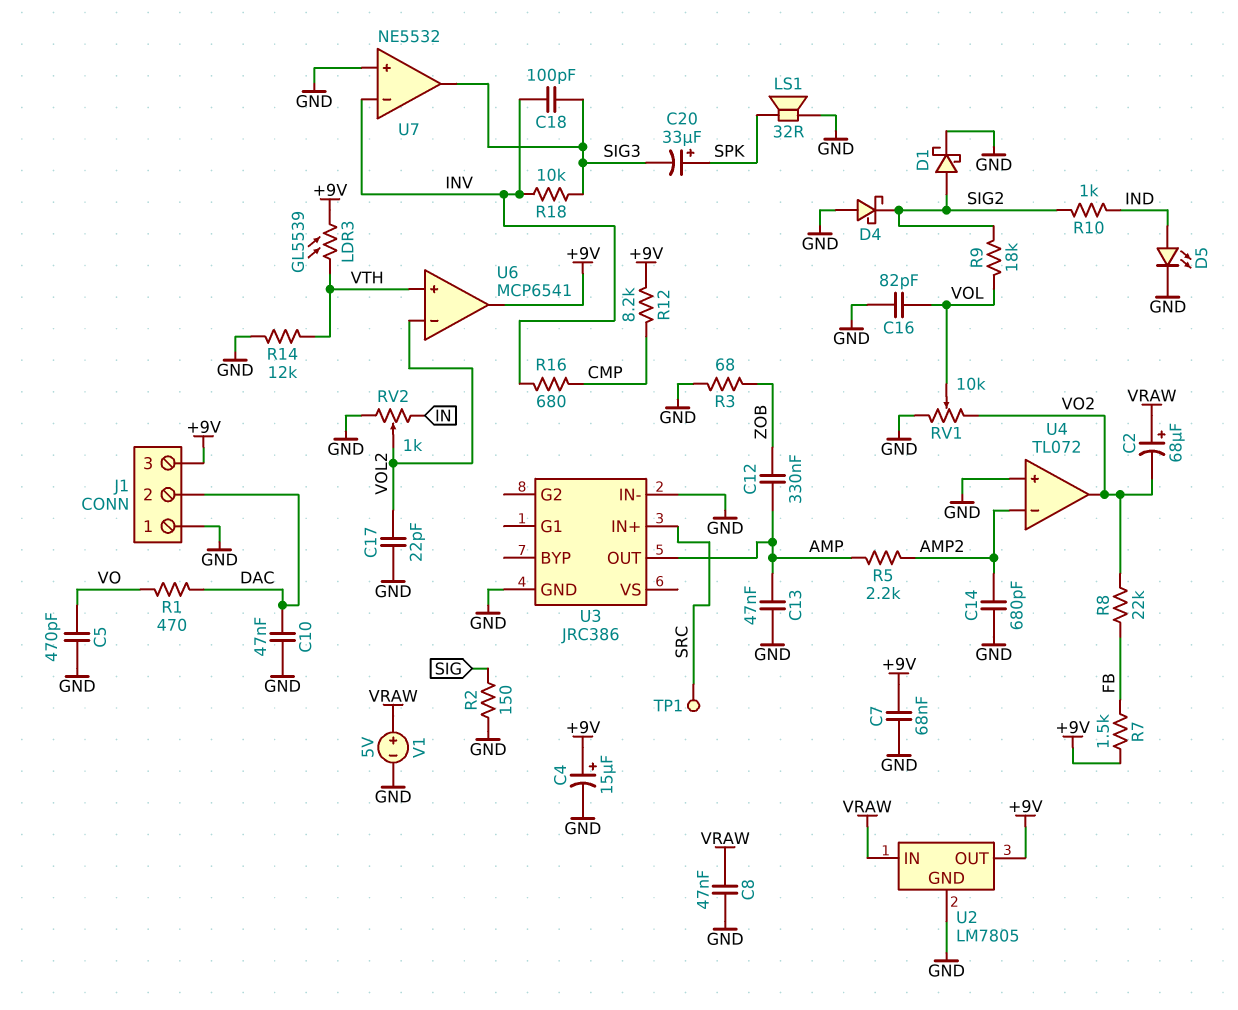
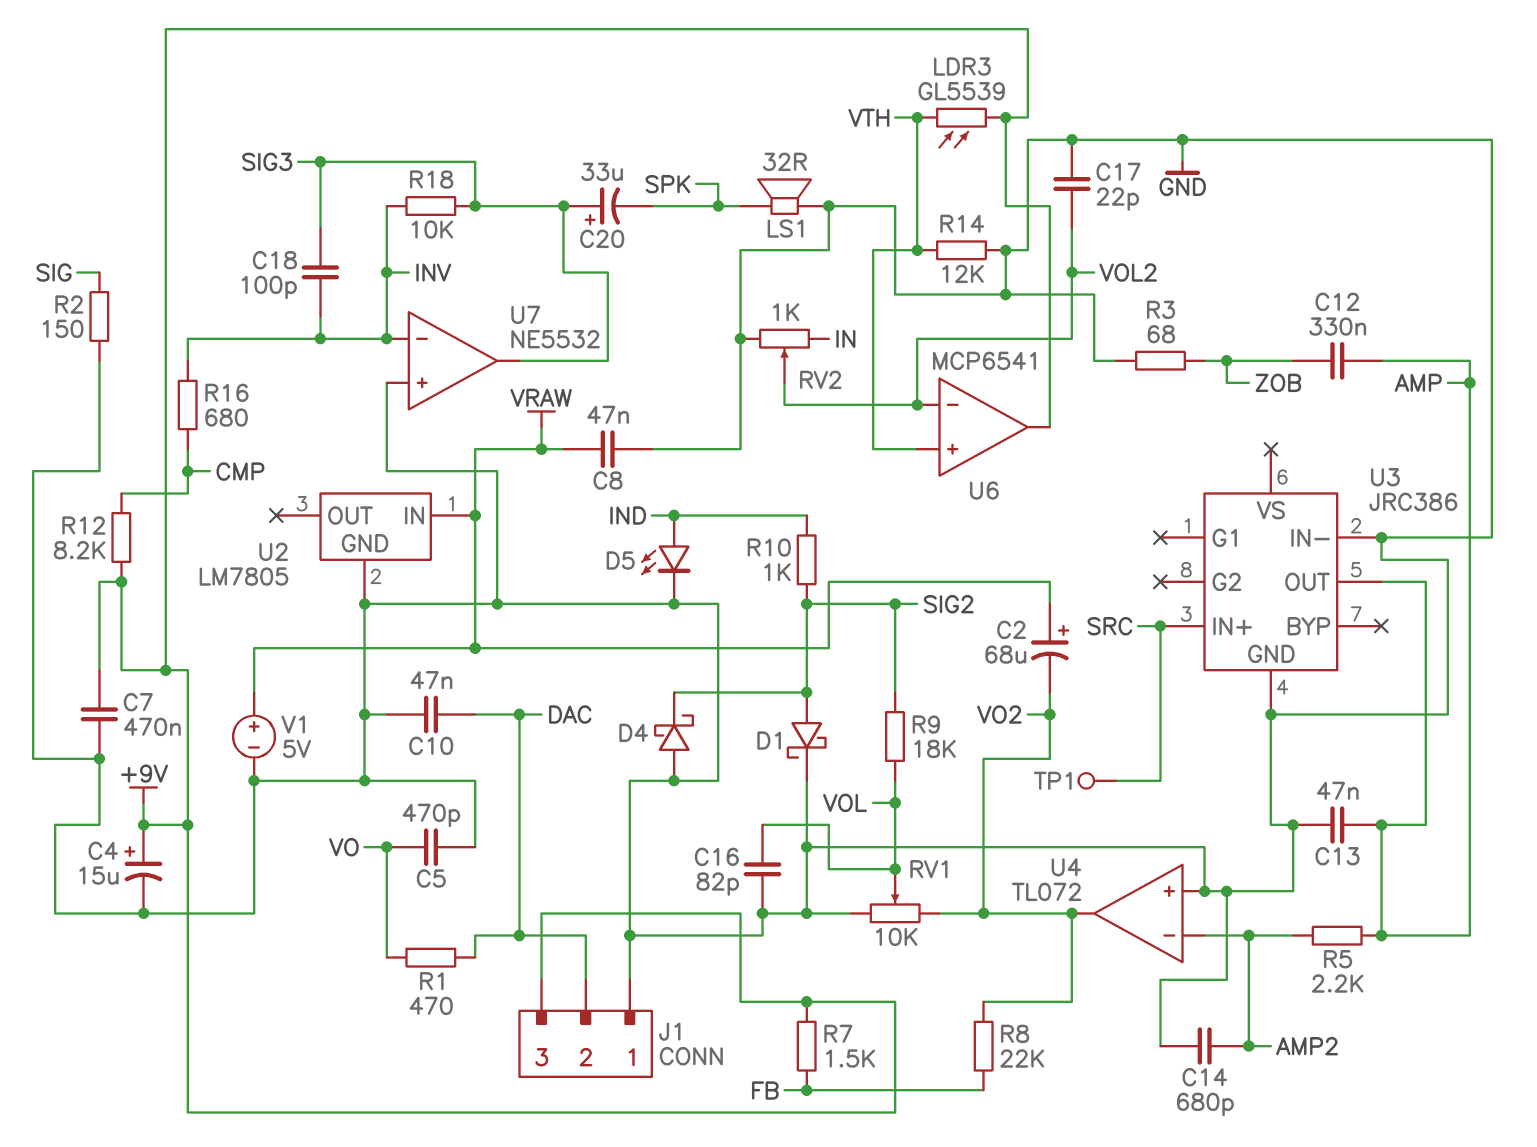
C7: 68nF (+9V, GND) -> 470nF (+9V, GND)
C20: 33uF (plus SPK, minus SIG3) -> 33uF (plus SIG3, minus SPK)
U2 pin OUT: +9V -> none

